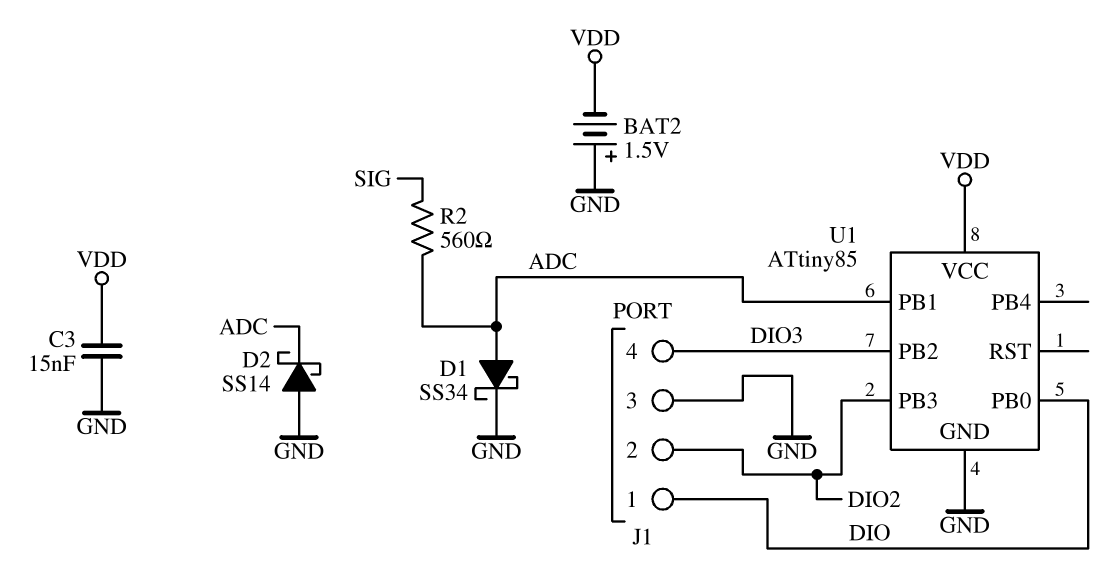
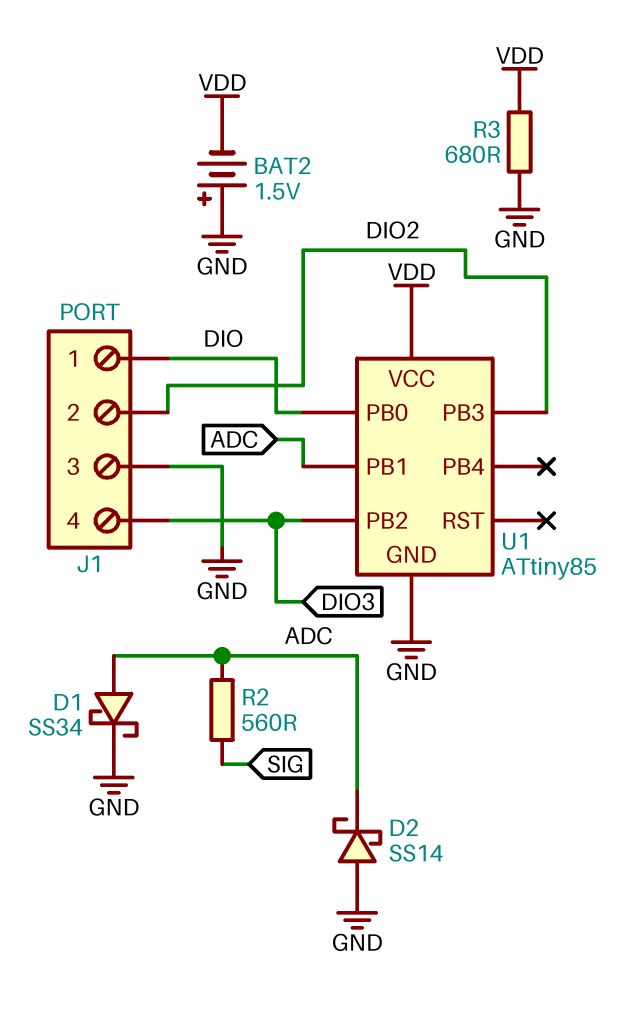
C3: 15nF (GND, VDD) -> none
R3: none -> 680 (GND, VDD)

